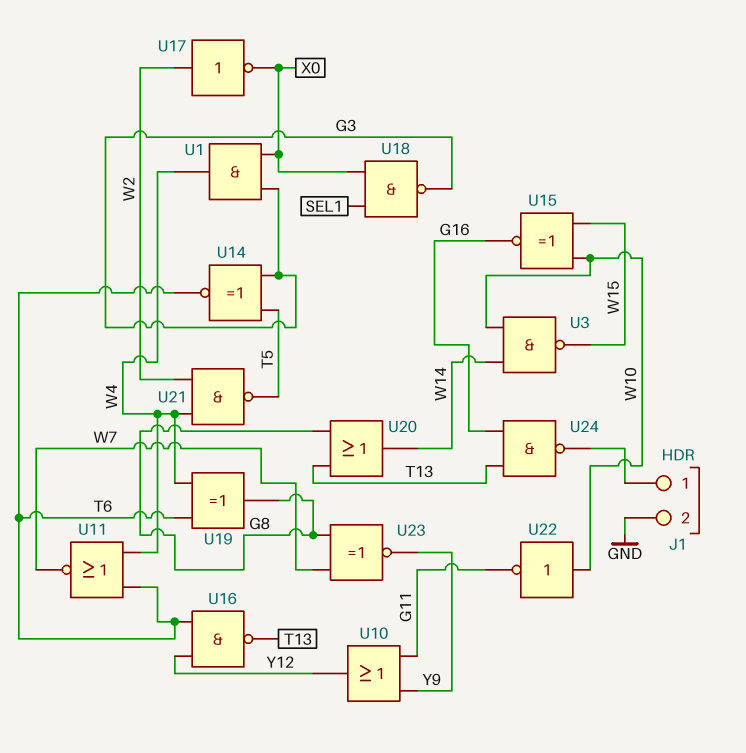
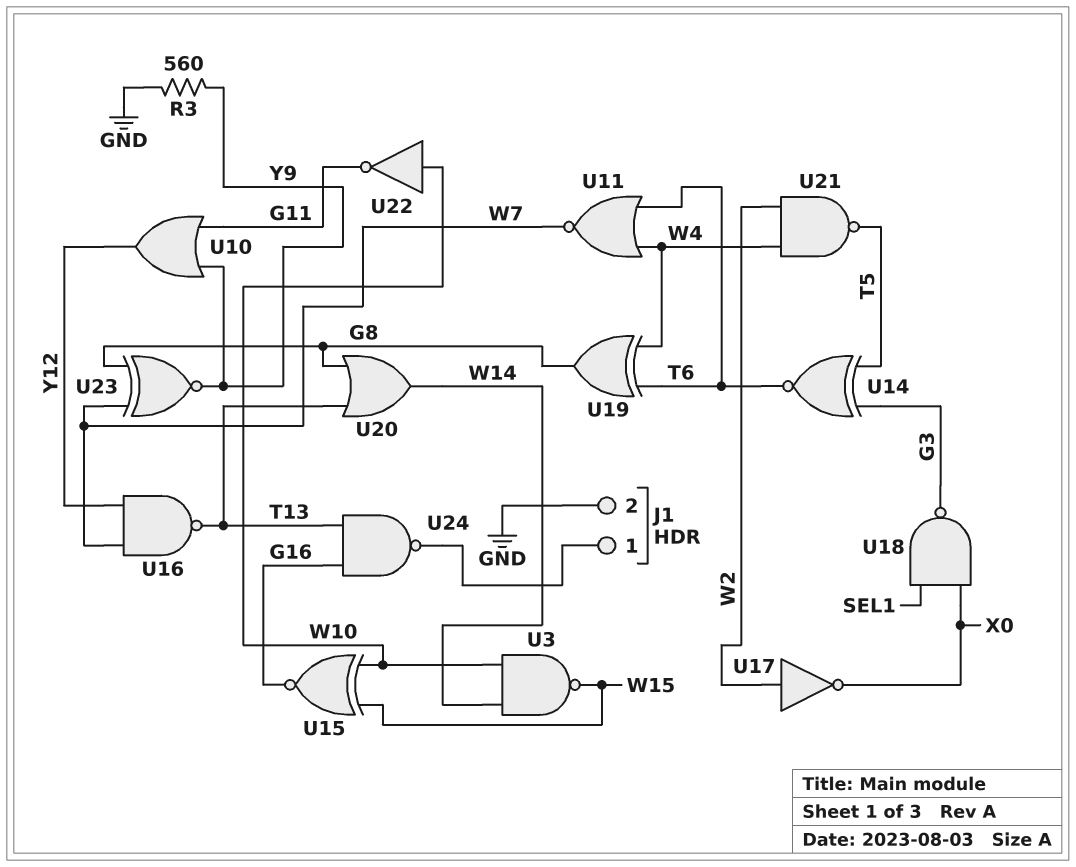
R3: none -> 560 (GND, Y9)
U1: AND (in G3, in X0, out W4) -> none
U16: NAND (in T6, in Y12, out T13) -> NAND (in W7, in Y12, out T13)

